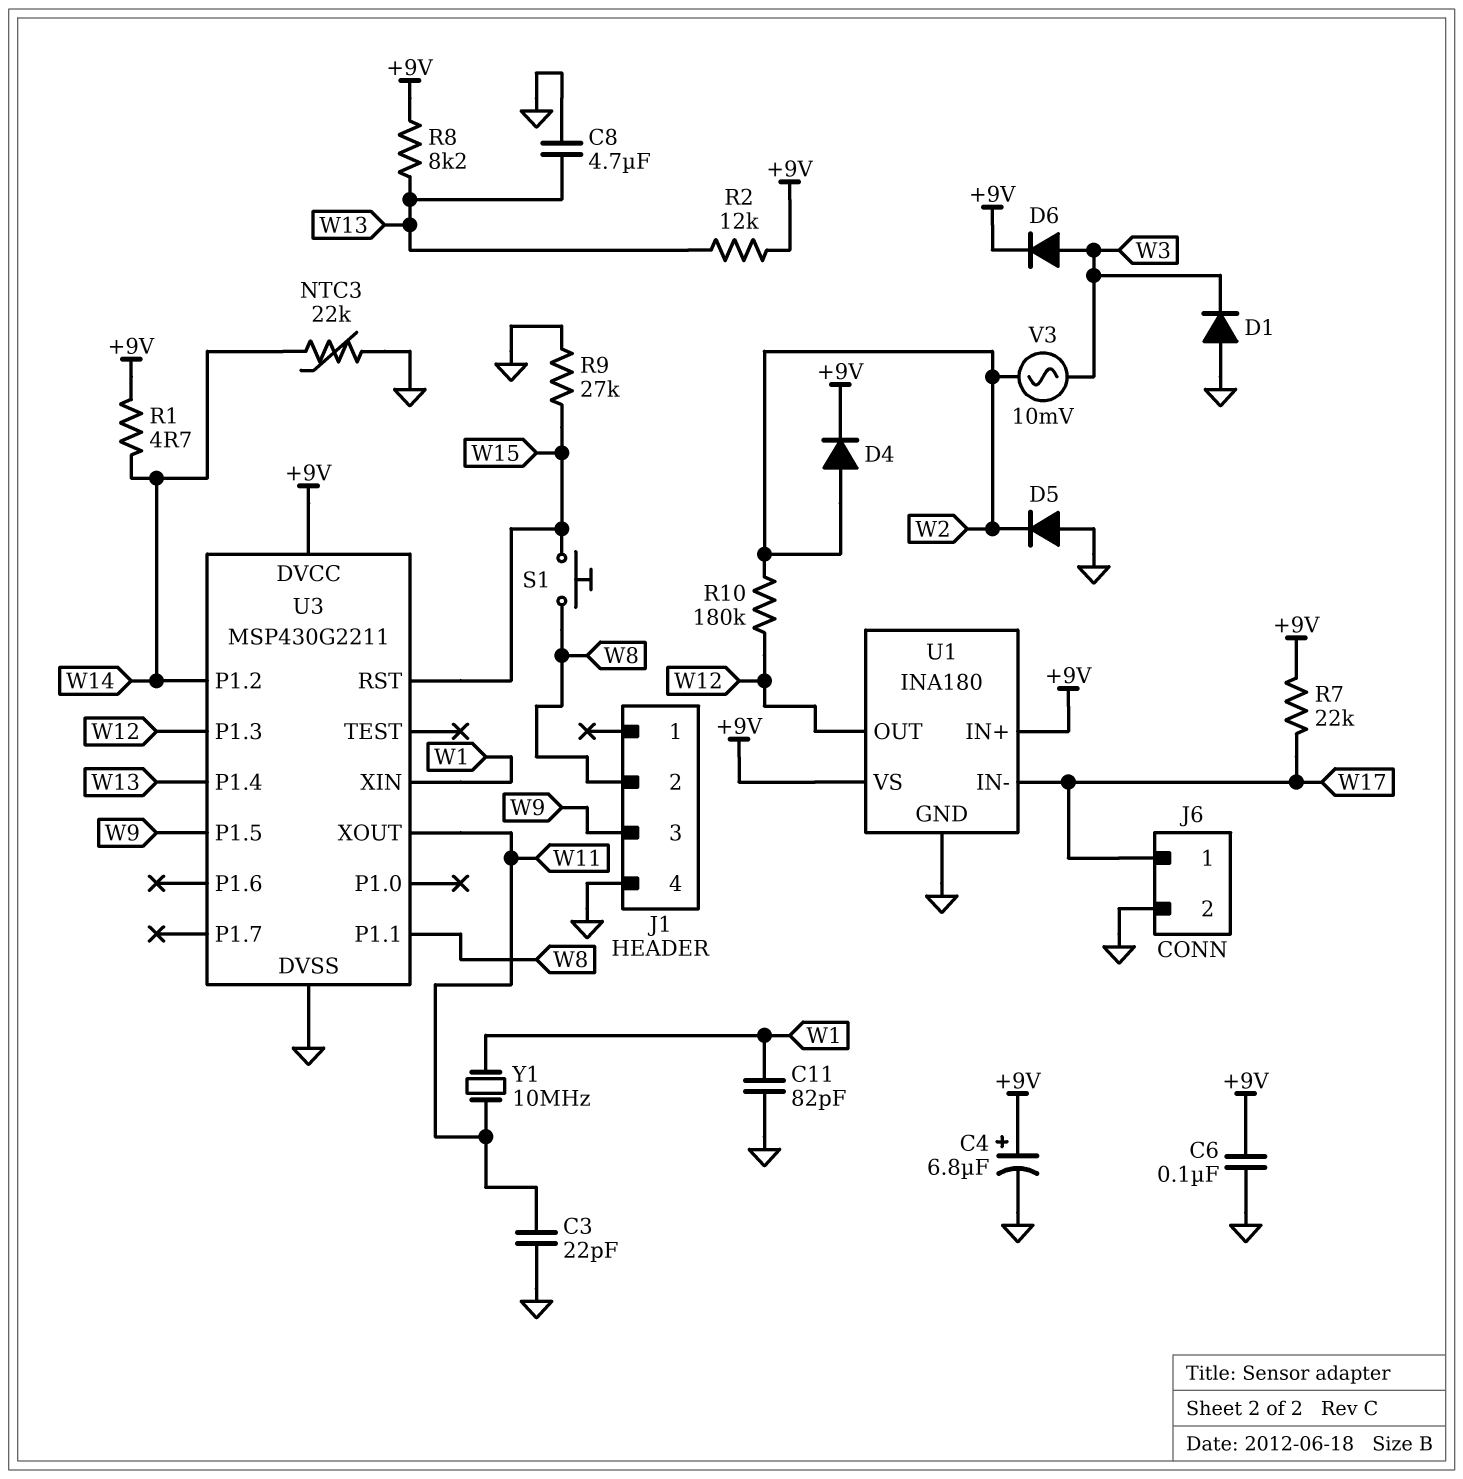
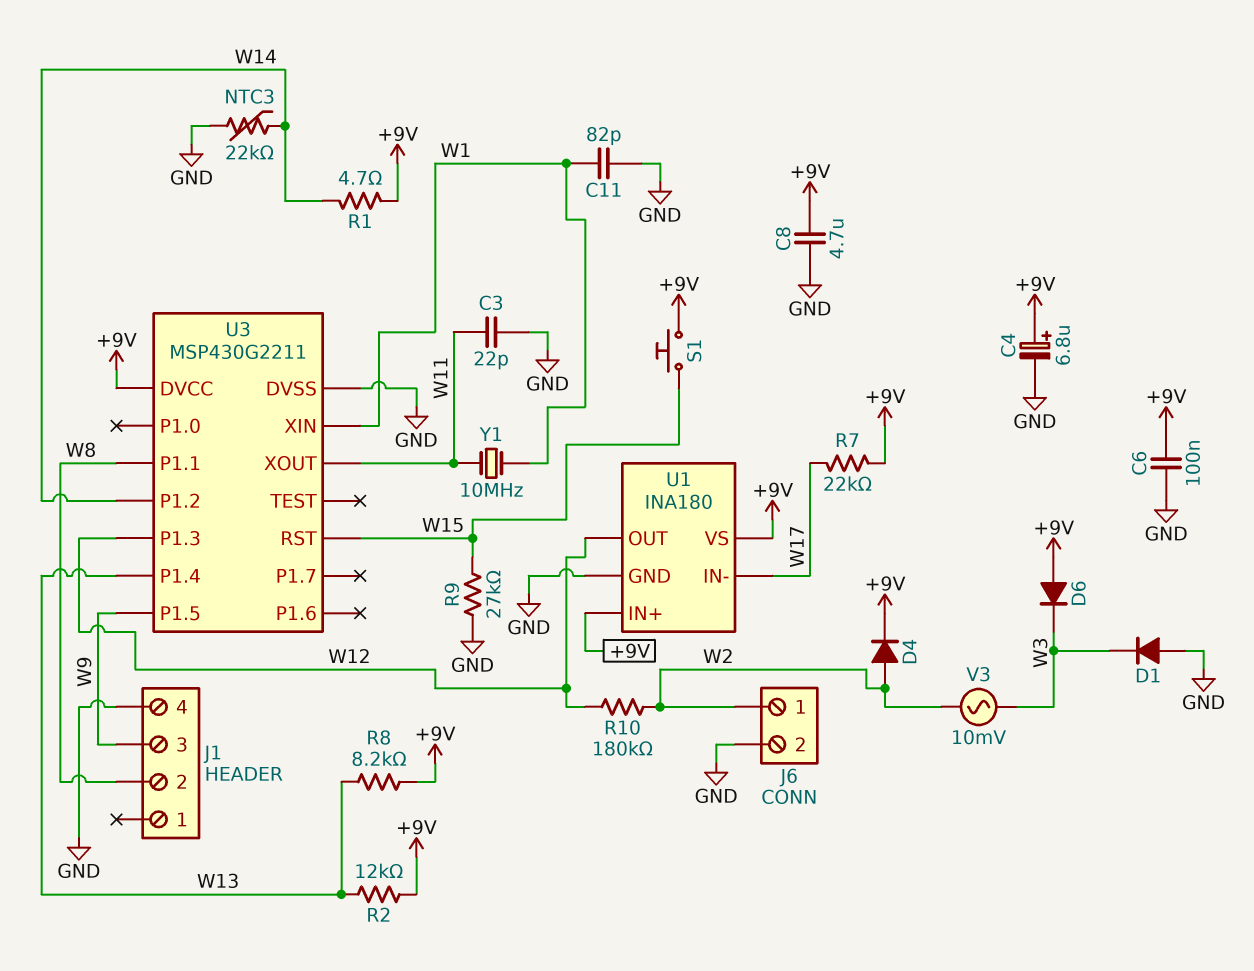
C8: 4.7uF (GND, W13) -> 4.7uF (+9V, GND)
D5: diode (A GND, K W2) -> none
D6: diode (A W3, K +9V) -> diode (A +9V, K W3)
J6 pin 1: W17 -> W2
S1: button (W8, W15) -> button (+9V, W15)

